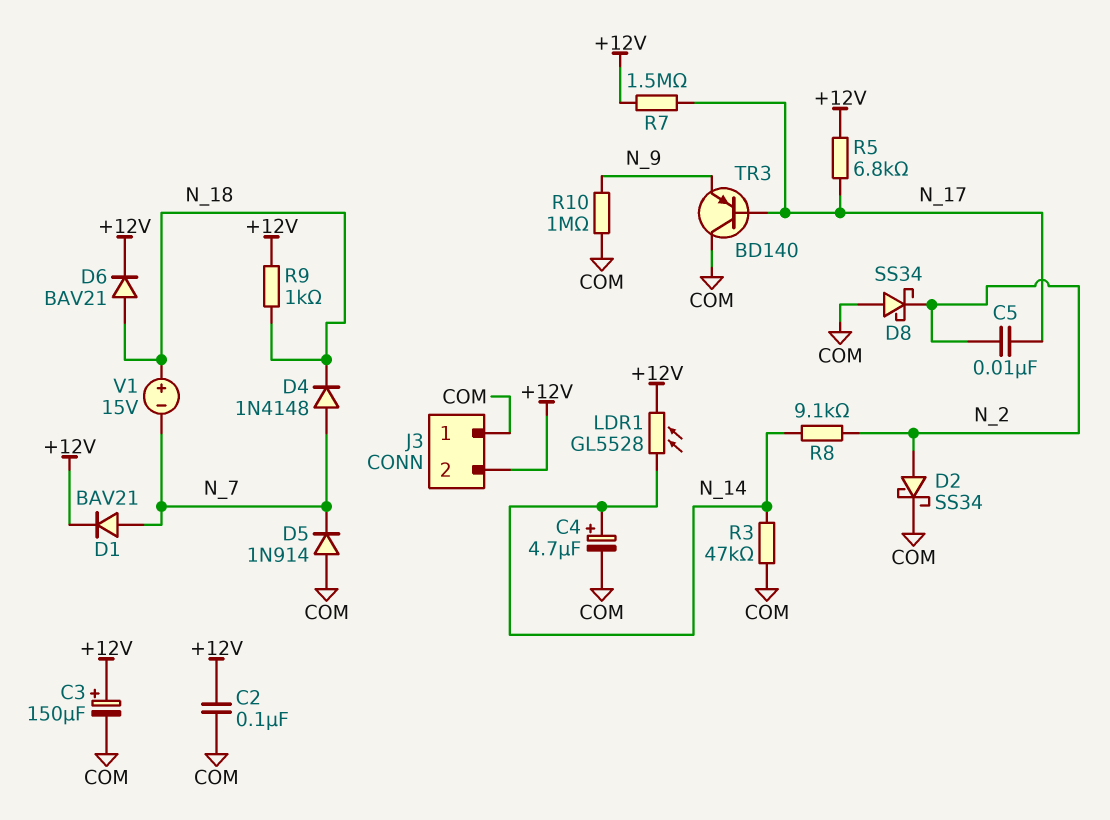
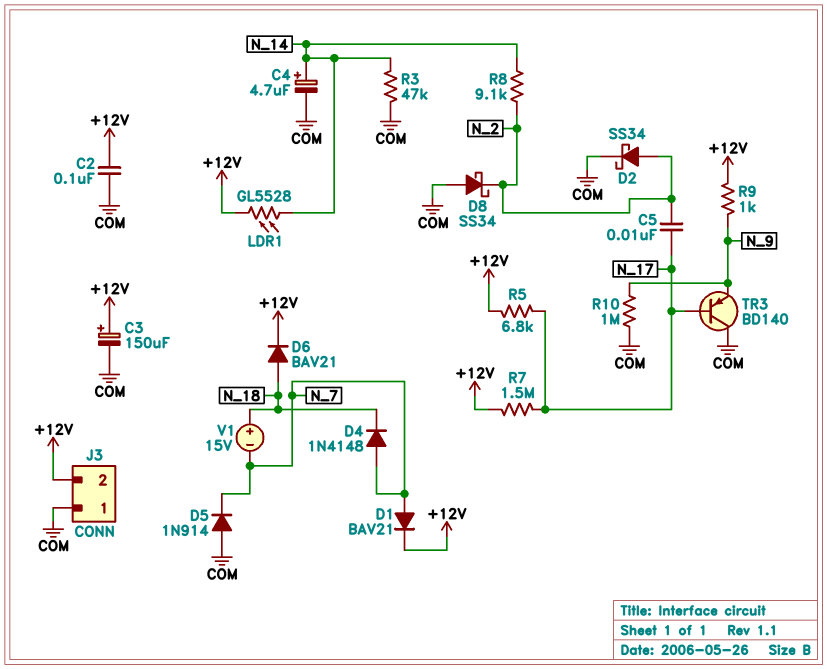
R9: 1k (+12V, N_18) -> 1k (+12V, N_9)

